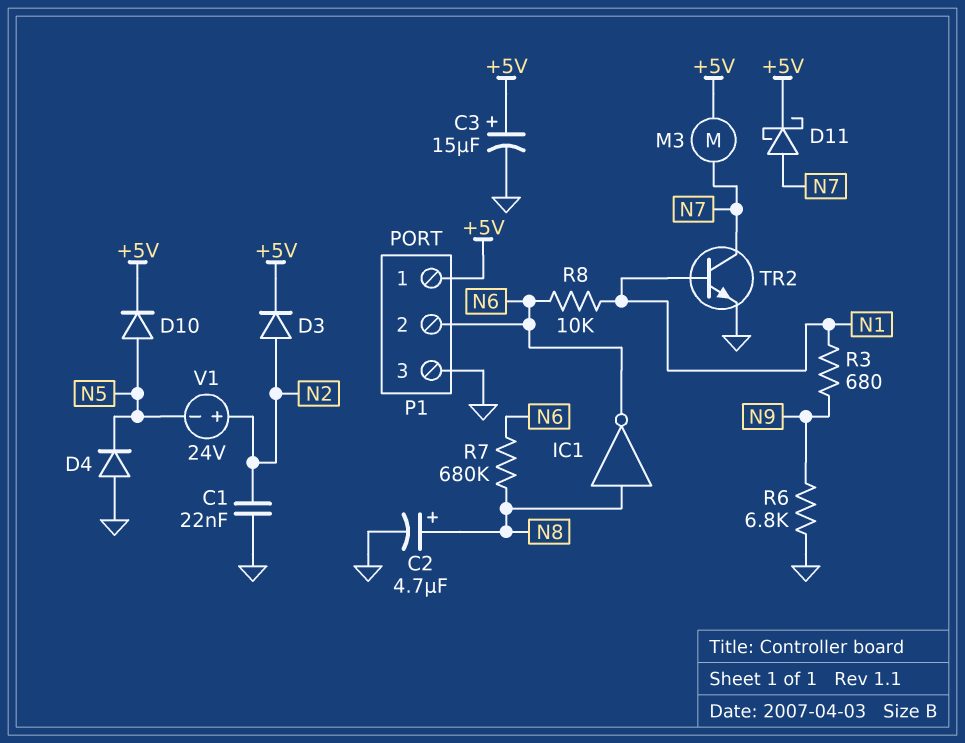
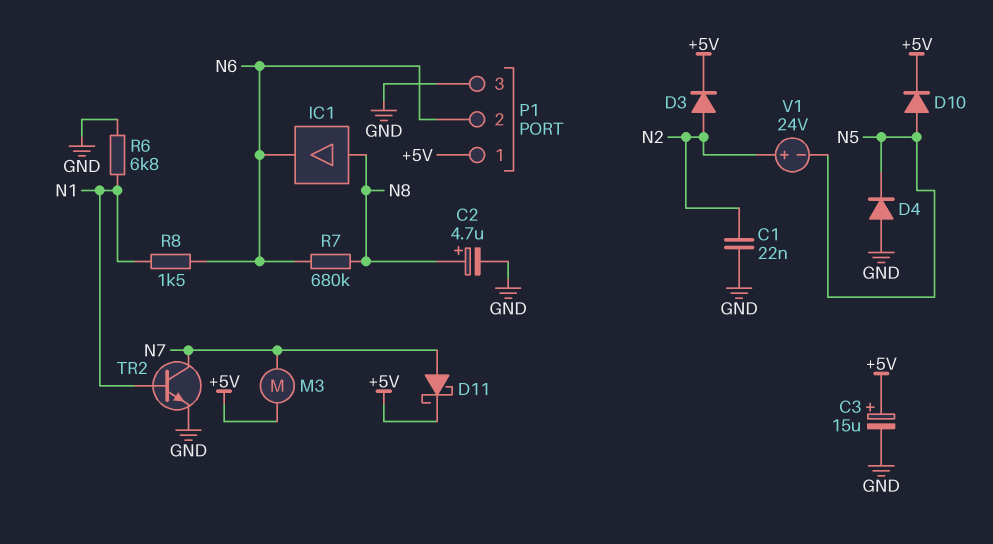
IC1: NOT (in N8, out N6) -> buffer (in N8, out N6)
R3: 680 (N1, N9) -> none
R6: 6.8k (GND, N9) -> 6.8k (GND, N1)
R8: 10k (N1, N6) -> 1.5k (N1, N6)

